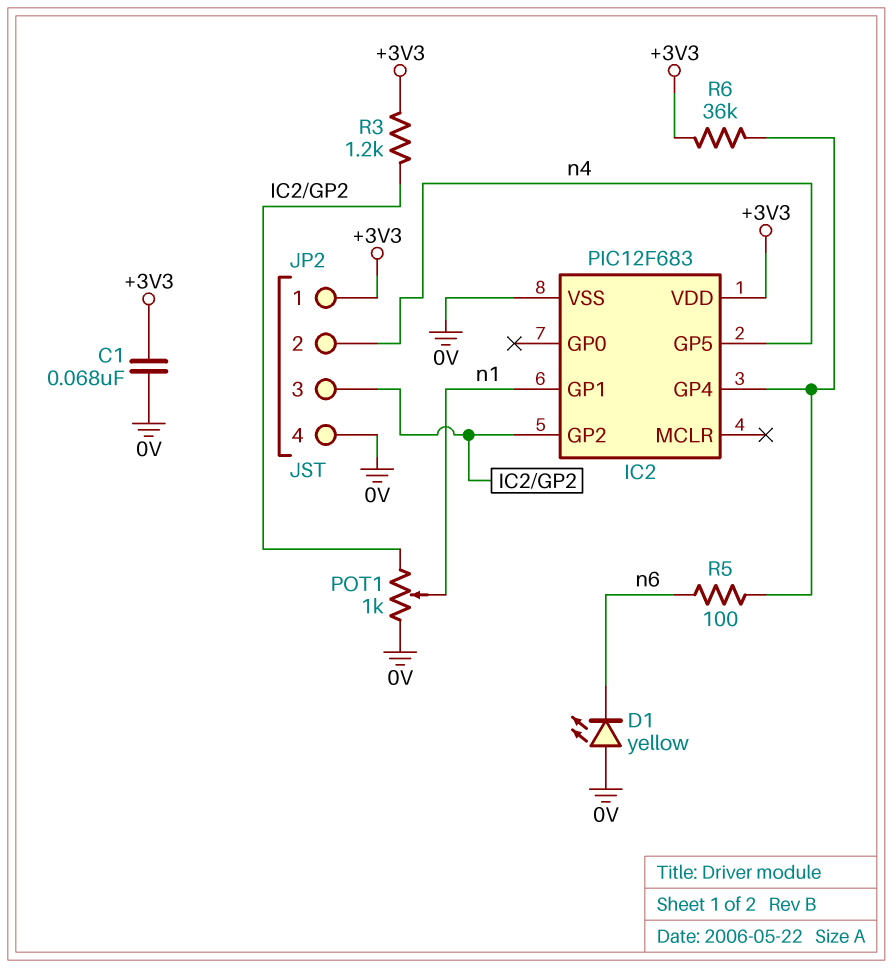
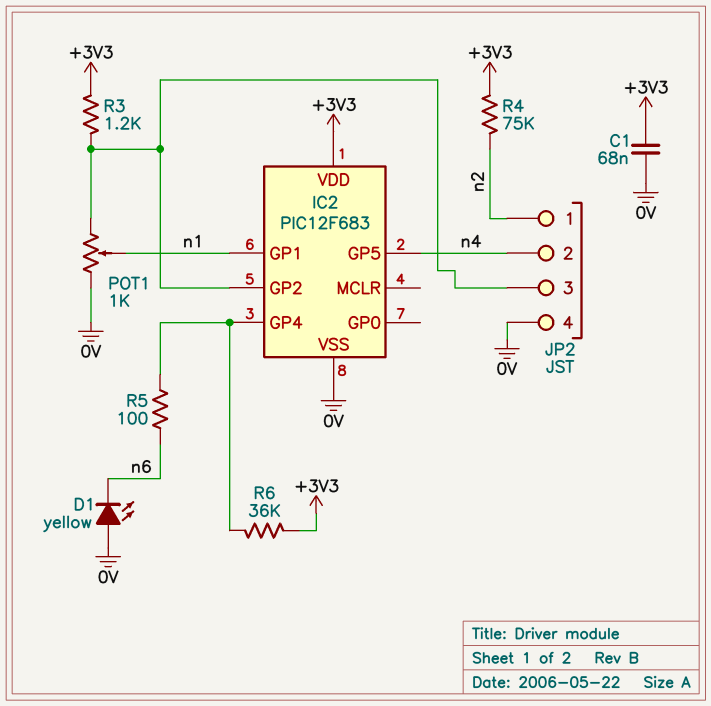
JP2 pin 1: +3V3 -> n2
R4: none -> 75k (+3V3, n2)

